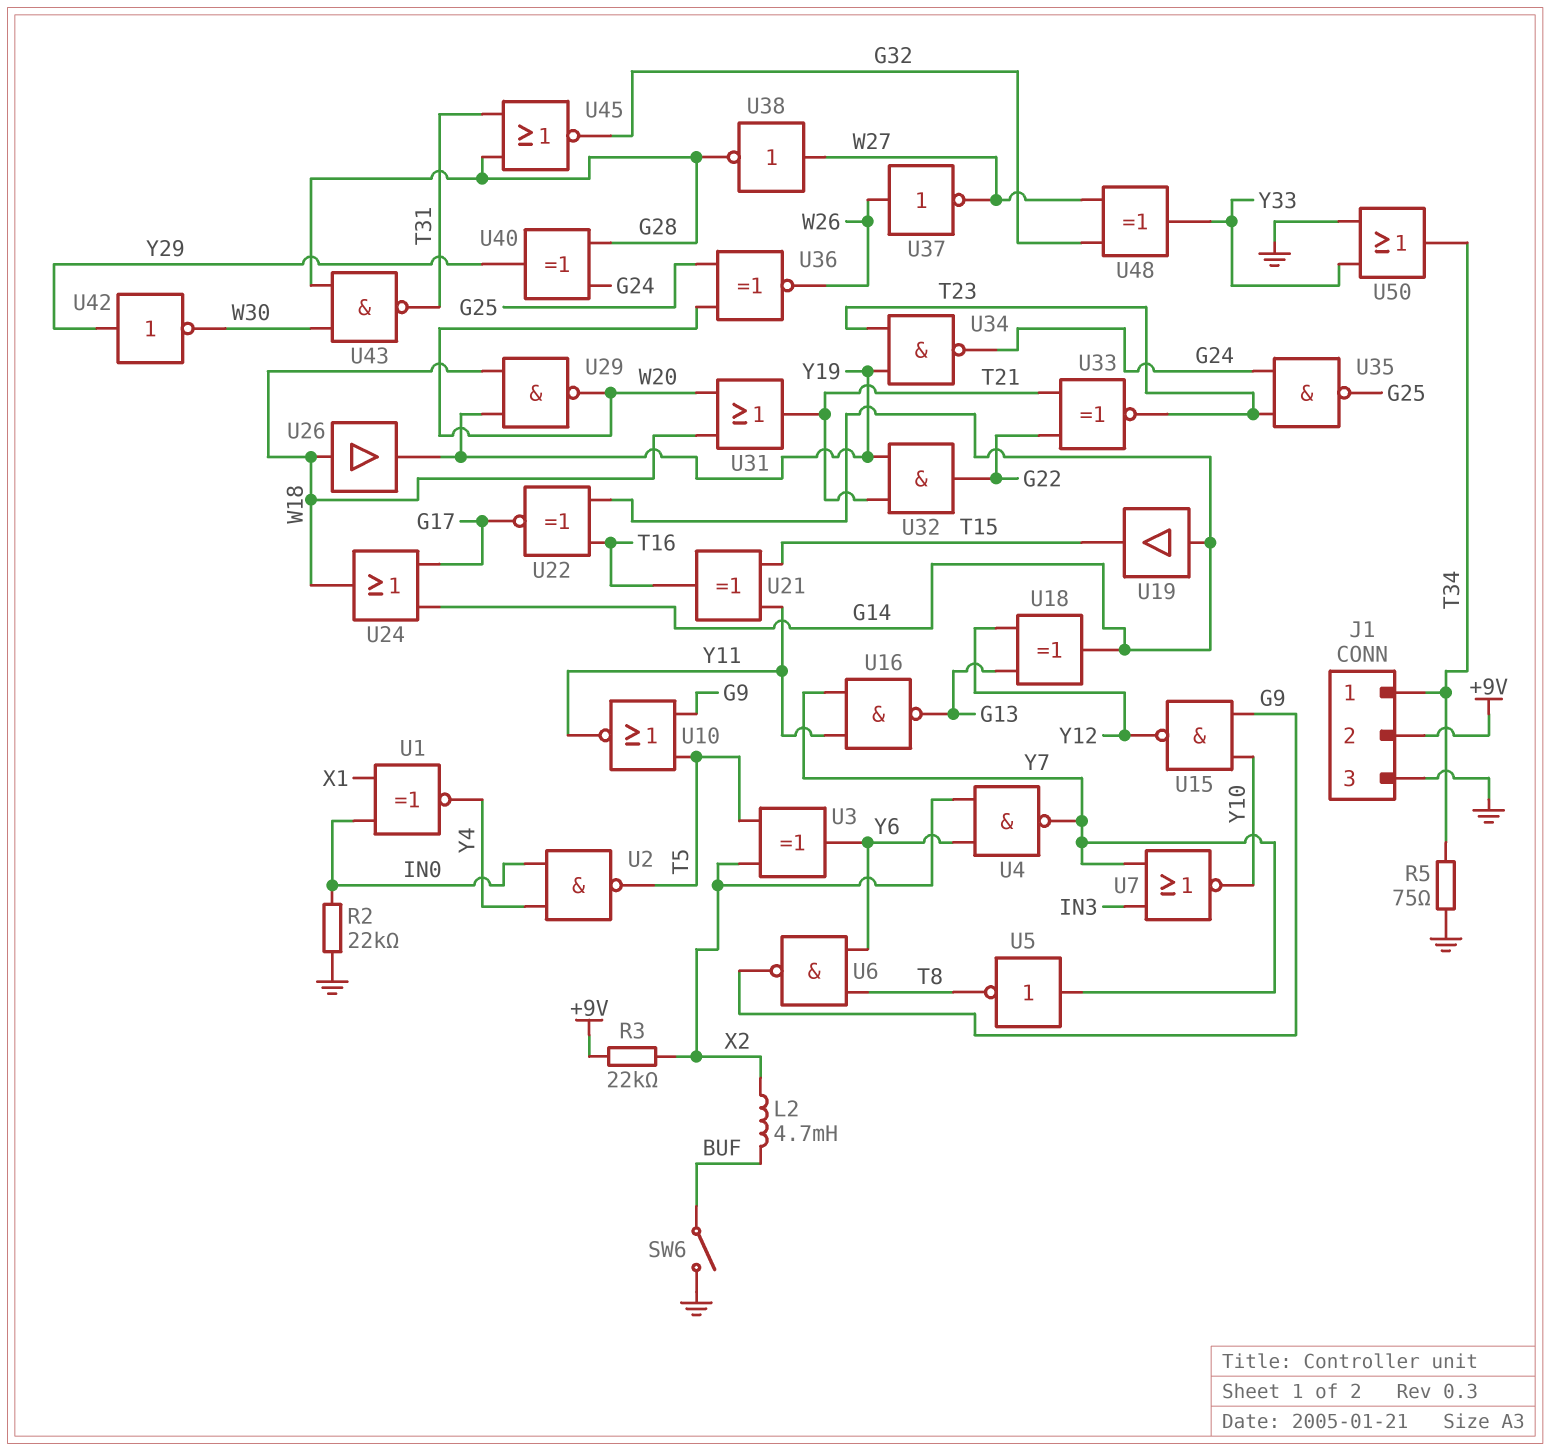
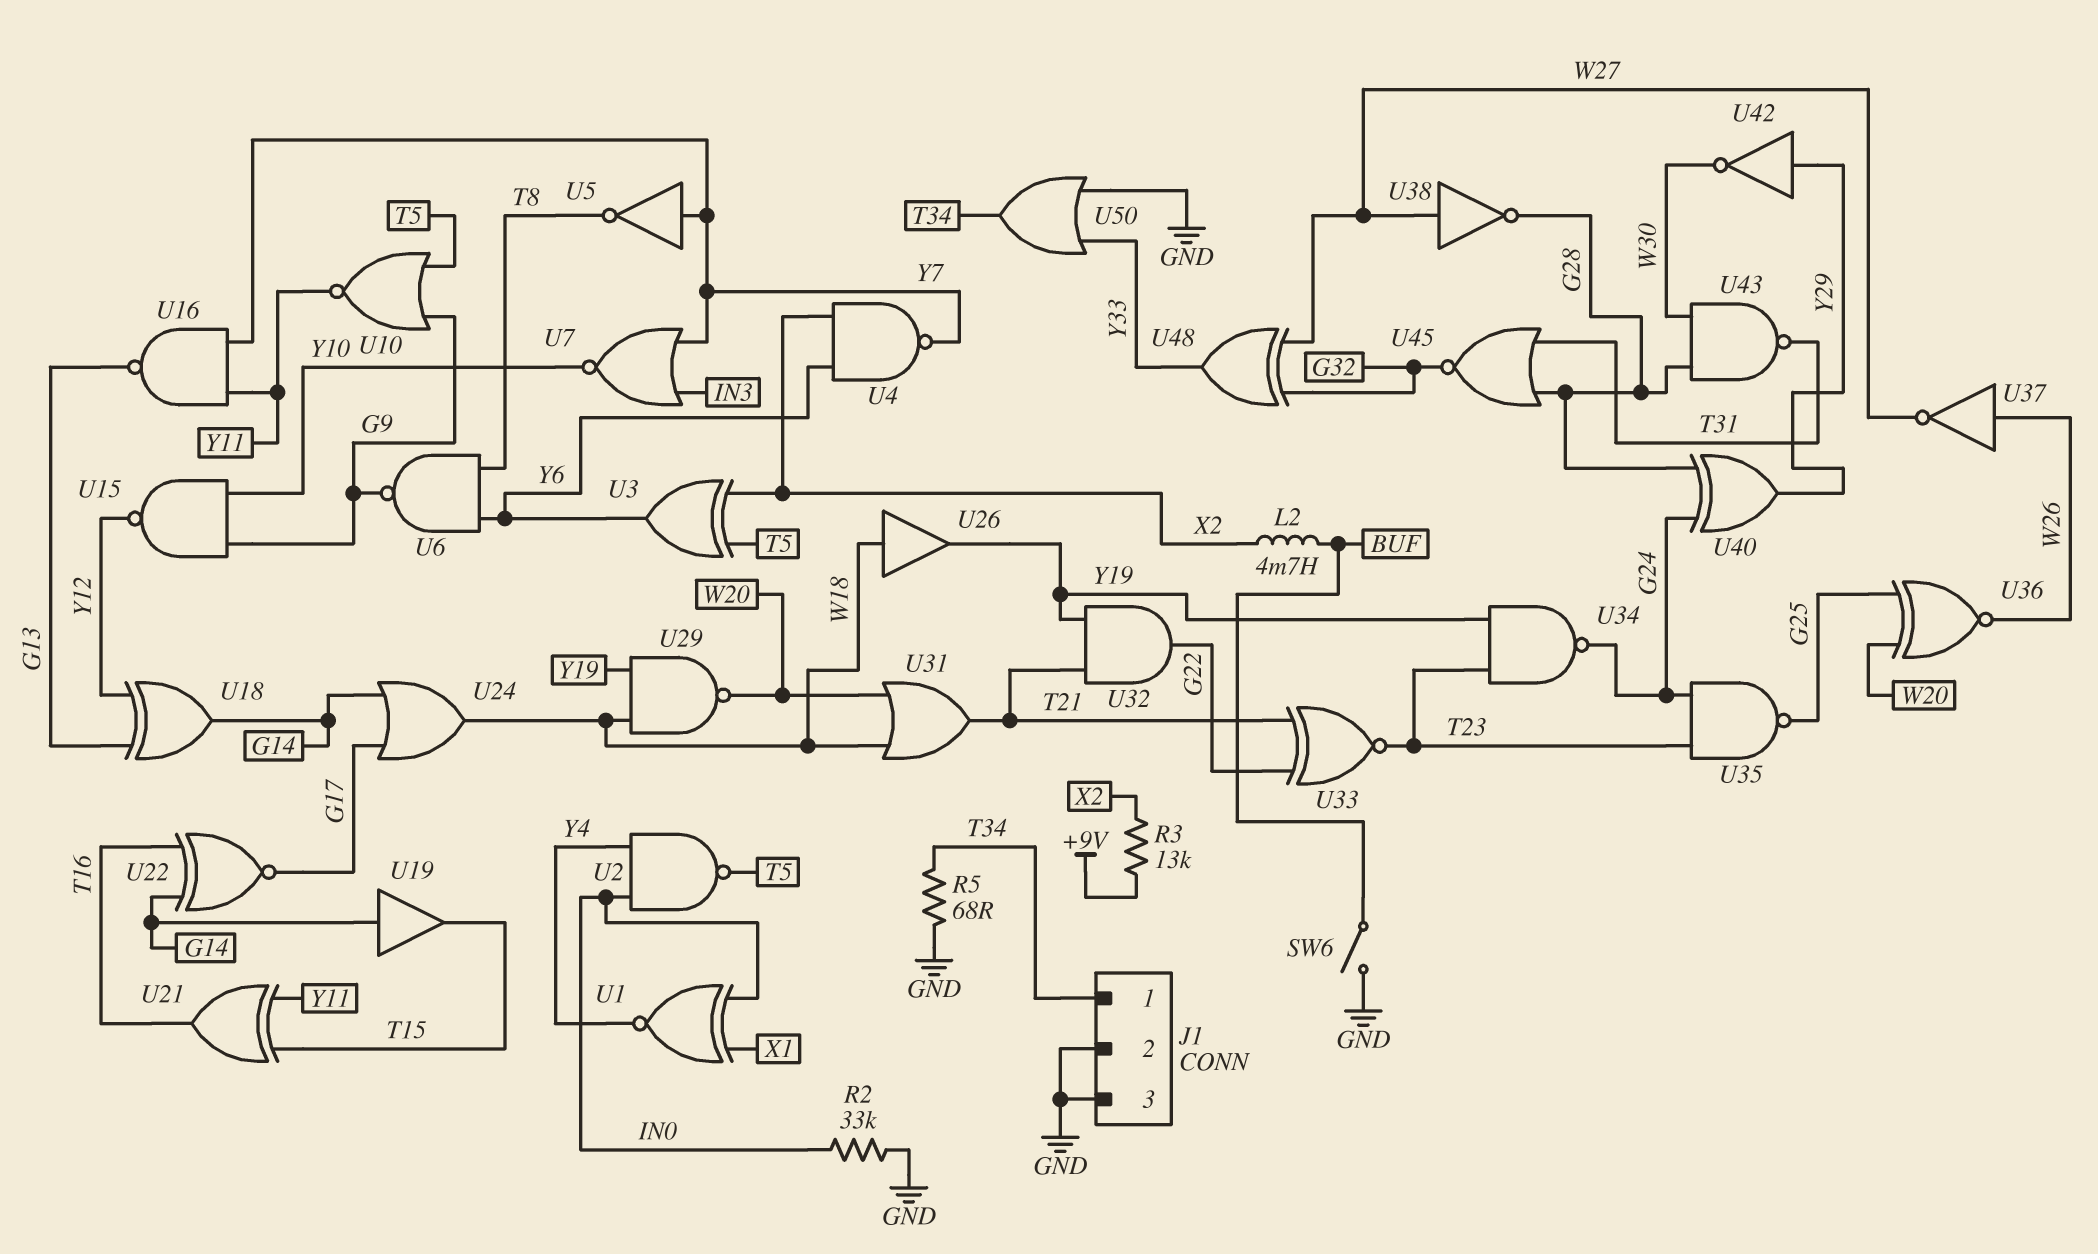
J1 pin 2: +9V -> GND
R2: 22k (GND, IN0) -> 33k (GND, IN0)
R3: 22k (+9V, X2) -> 13k (+9V, X2)
R5: 75 (GND, T34) -> 68 (GND, T34)

